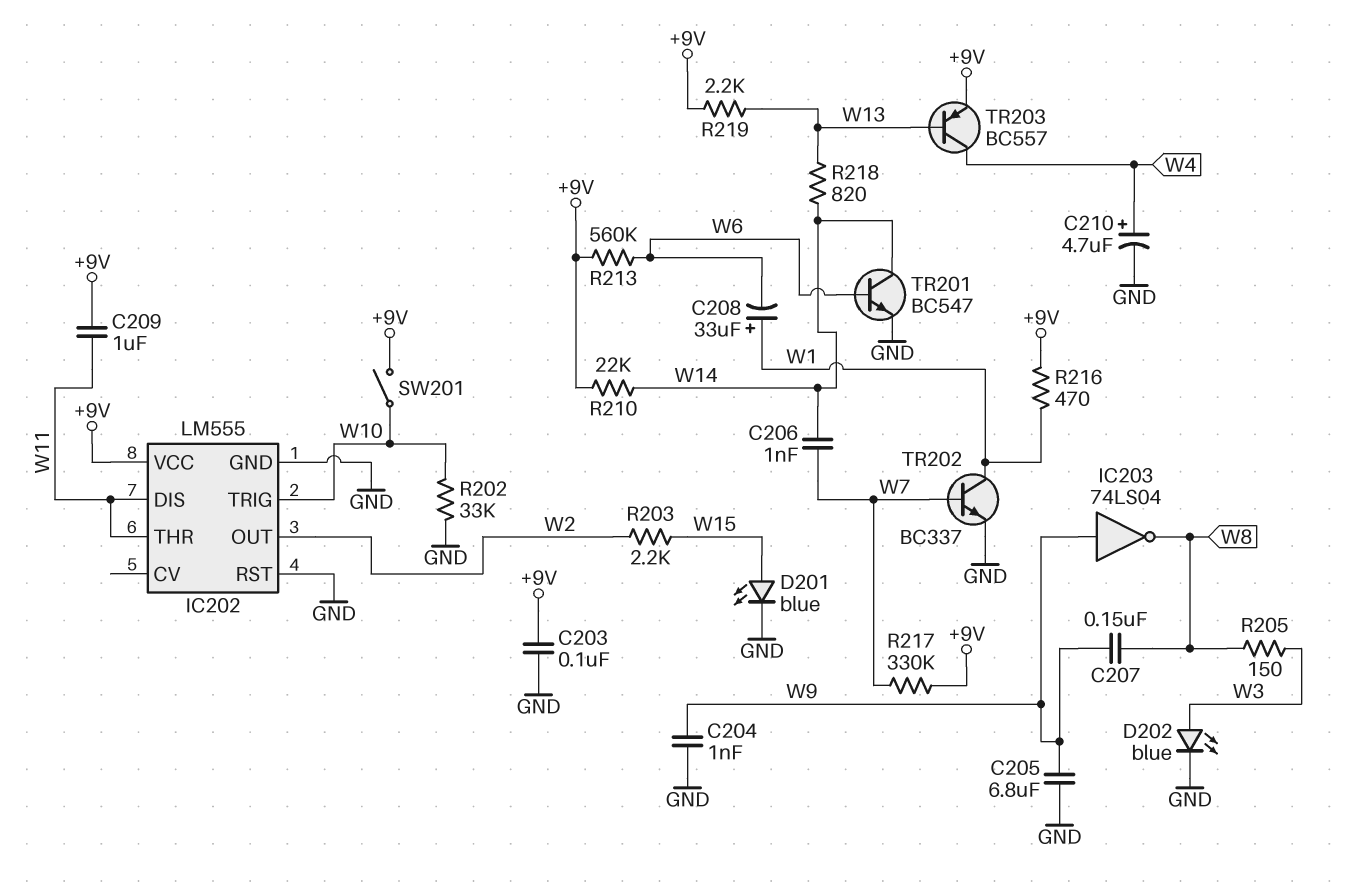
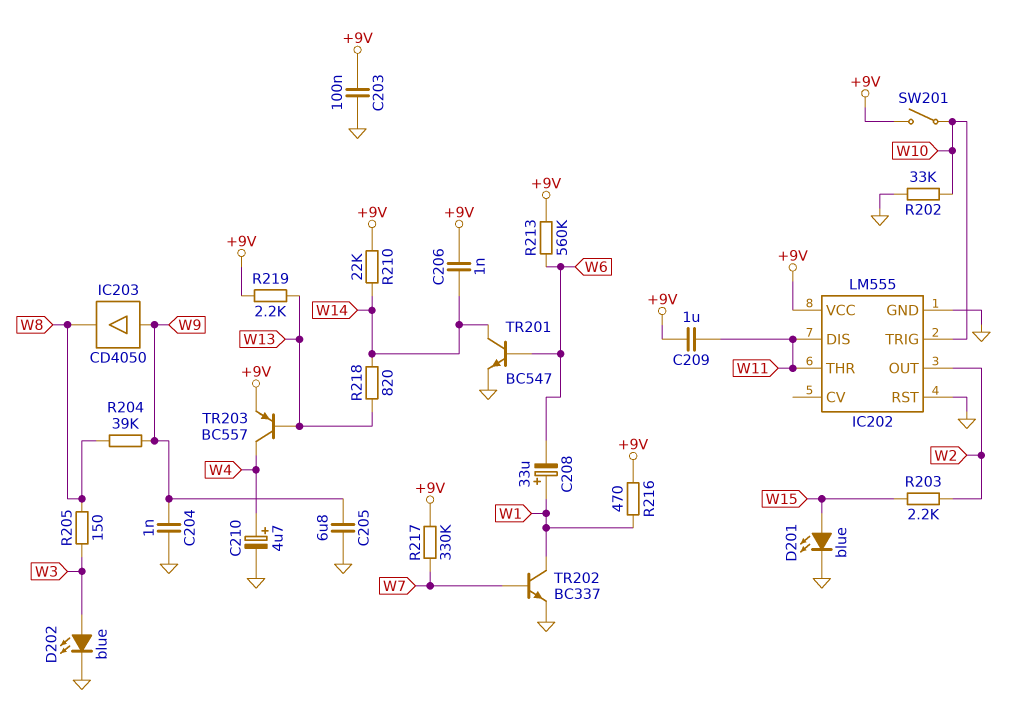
C206: 1nF (W7, W14) -> 1nF (+9V, W14)
C207: 150nF (W8, W9) -> none
IC203: NOT 74LS04 (in W9, out W8) -> buffer CD4050 (in W9, out W8)
R204: none -> 39k (W8, W9)

